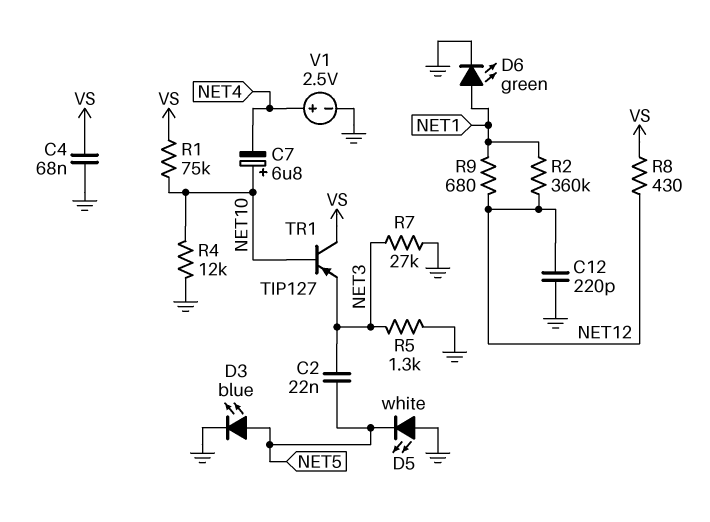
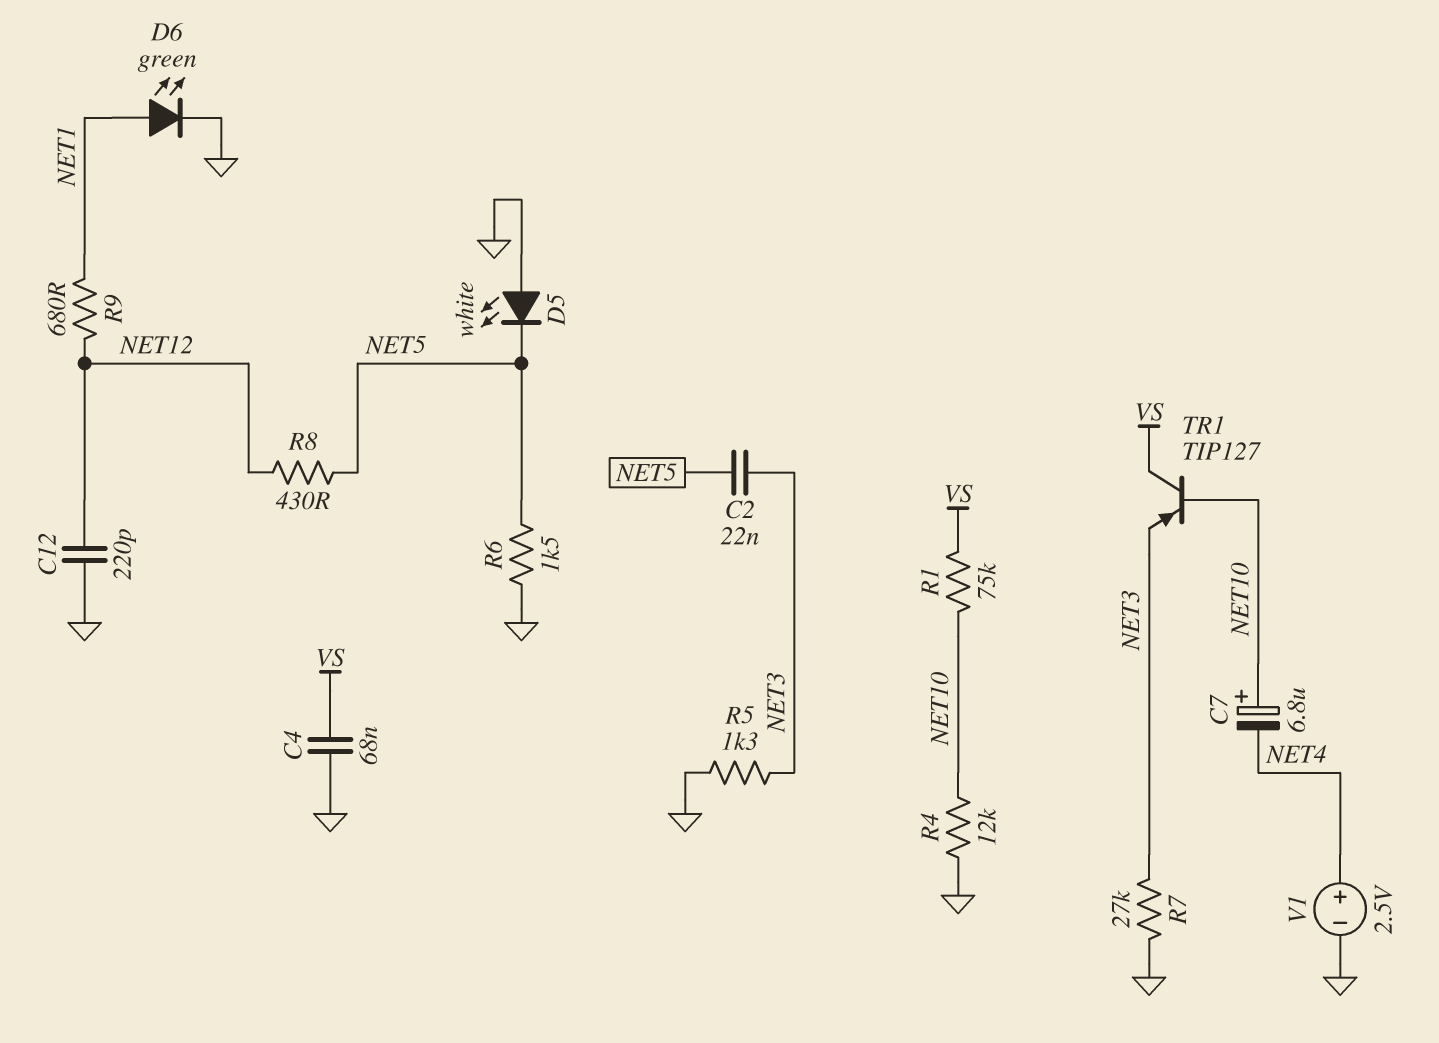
D3: LED blue (A NET5, K GND) -> none
R2: 360k (NET1, NET12) -> none
R6: none -> 1.5k (GND, NET5)
R8: 430 (NET12, VS) -> 430 (NET5, NET12)

